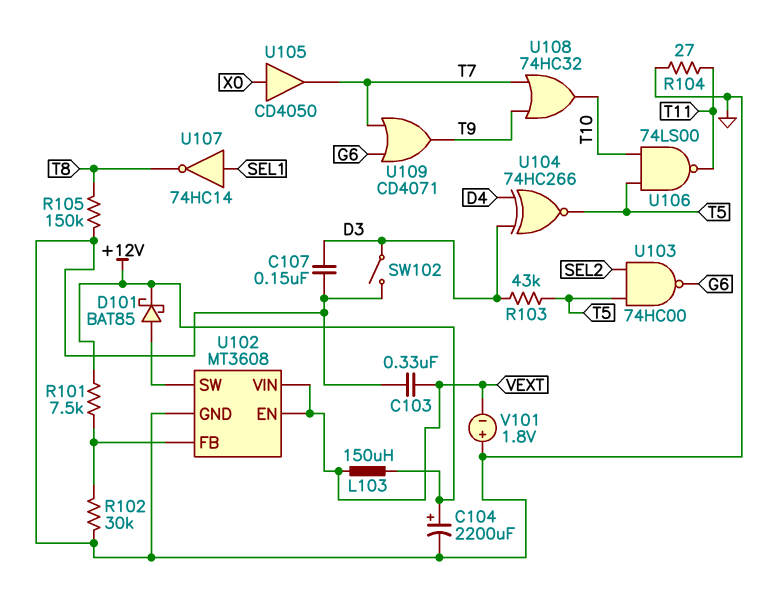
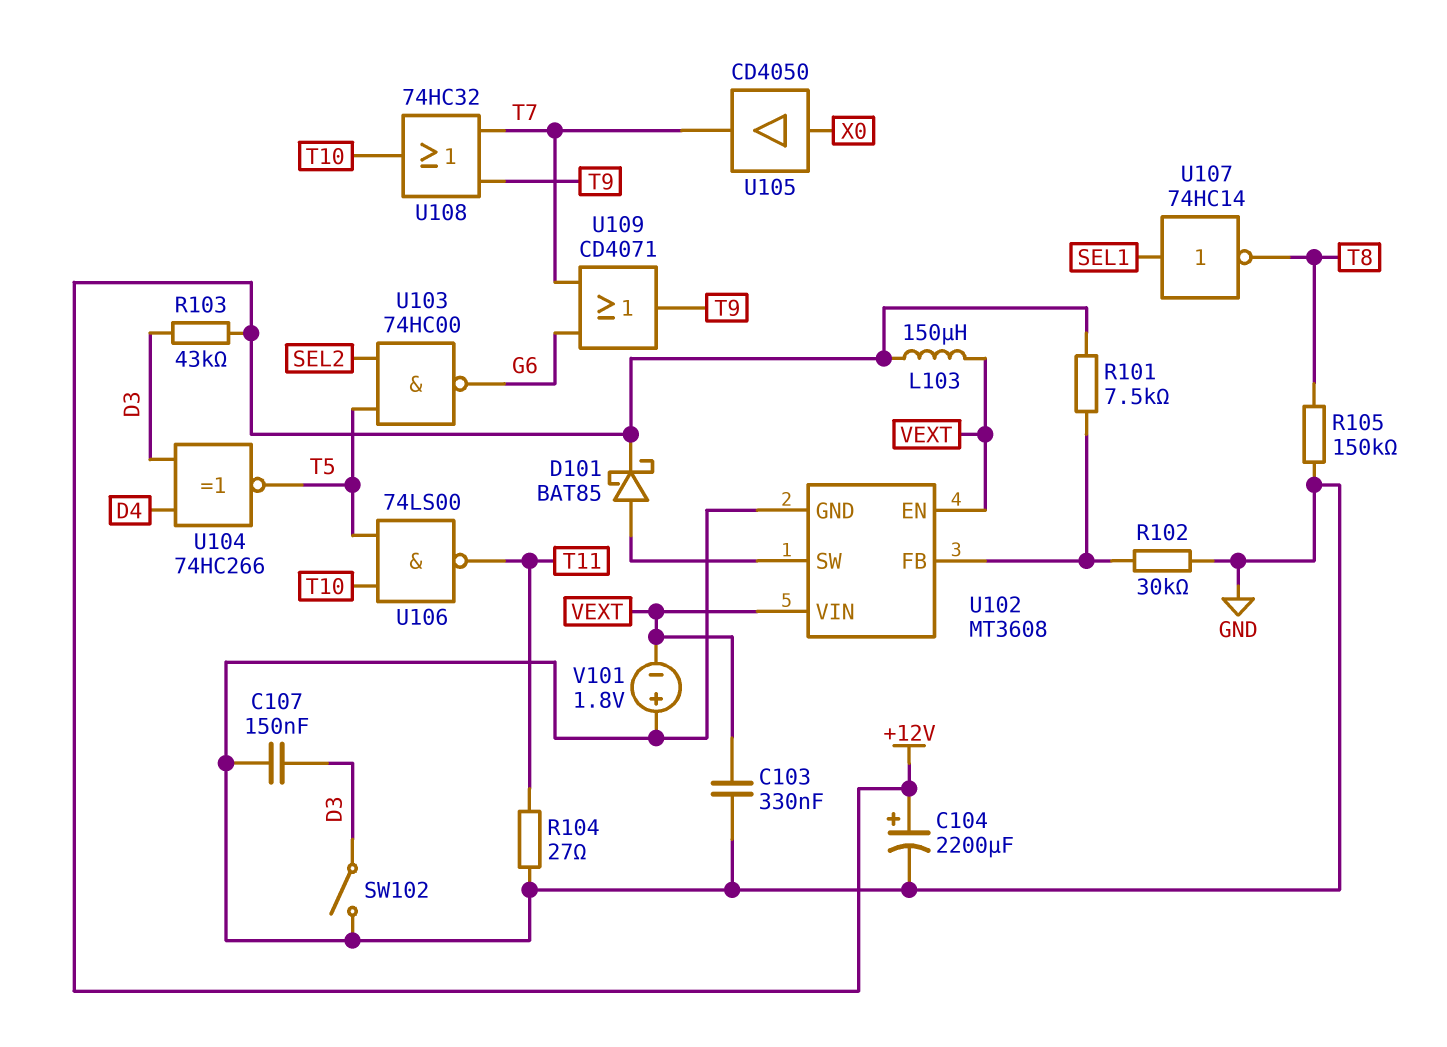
R103: 43k (D3, T5) -> 43k (+12V, D3)

